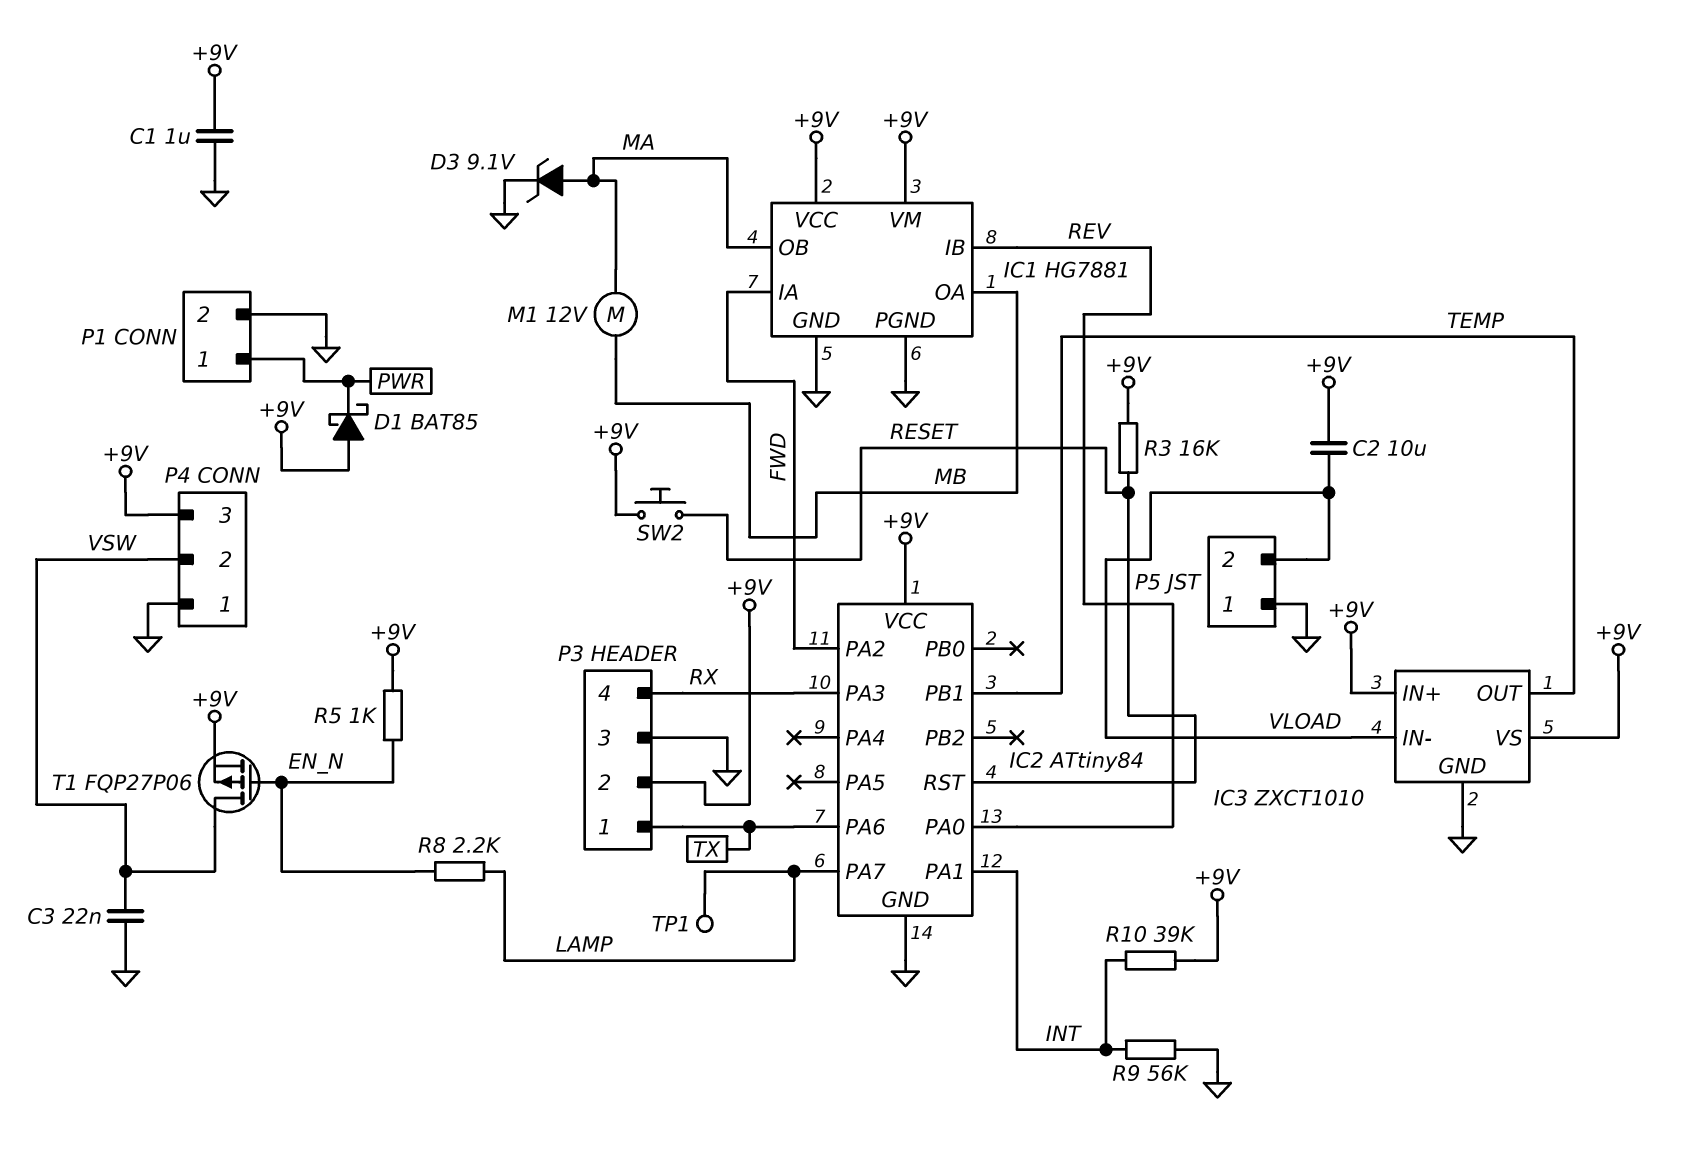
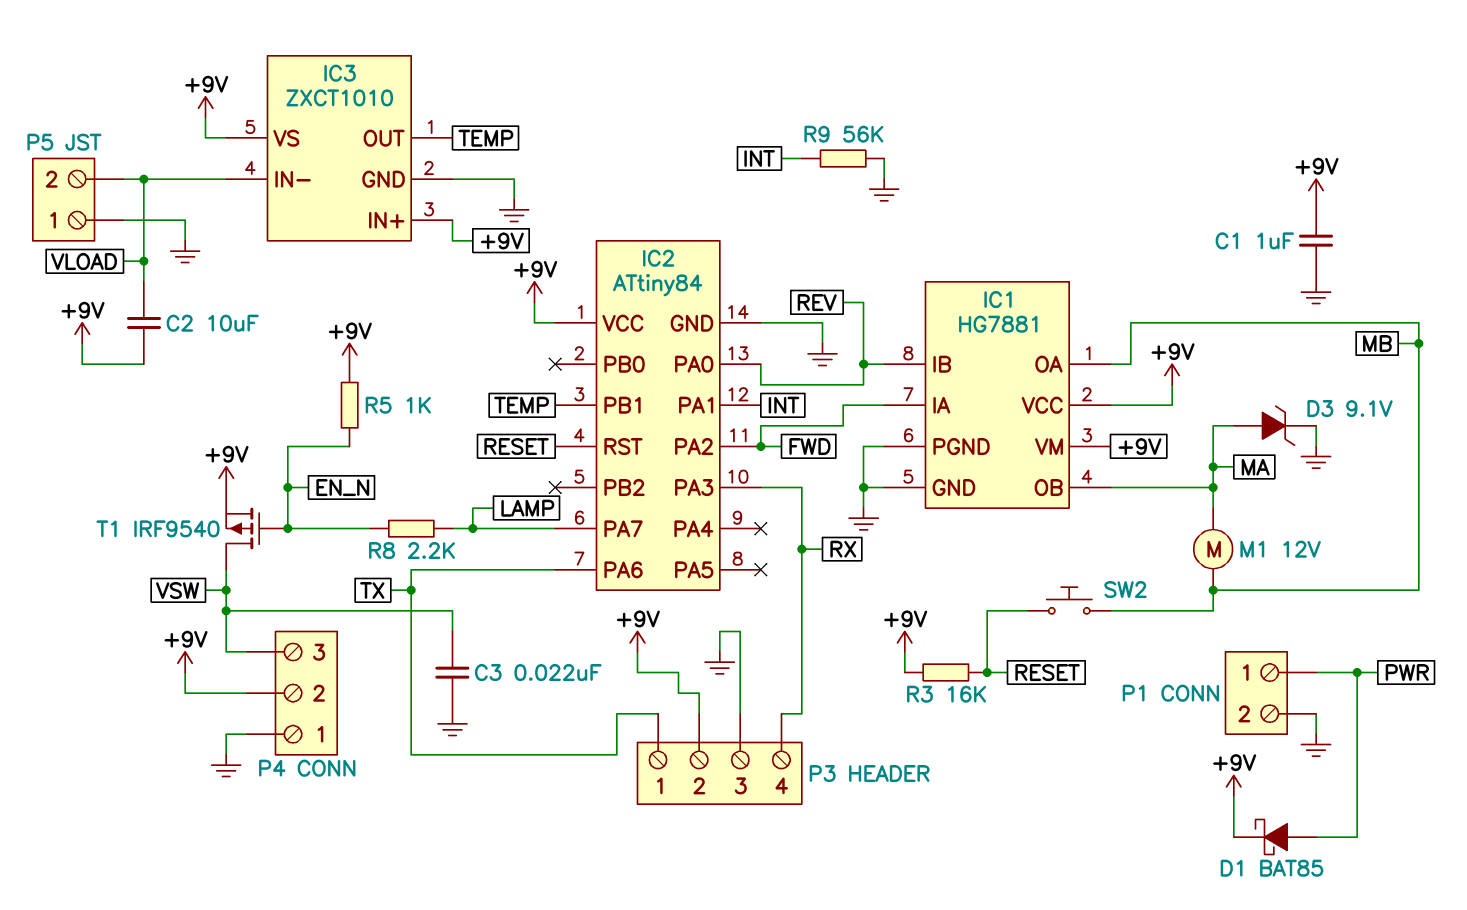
D1: schottky BAT85 (A +9V, K PWR) -> schottky BAT85 (A PWR, K +9V)
P4 pin 2: VSW -> +9V
P4 pin 3: +9V -> VSW
R10: 39k (+9V, INT) -> none
SW2: button (+9V, RESET) -> button (MB, RESET)
T1: PMOS FQP27P06 (G EN_N, D VSW, S +9V) -> PMOS IRF9540 (G EN_N, D VSW, S +9V)
TP1: test point (LAMP) -> none

